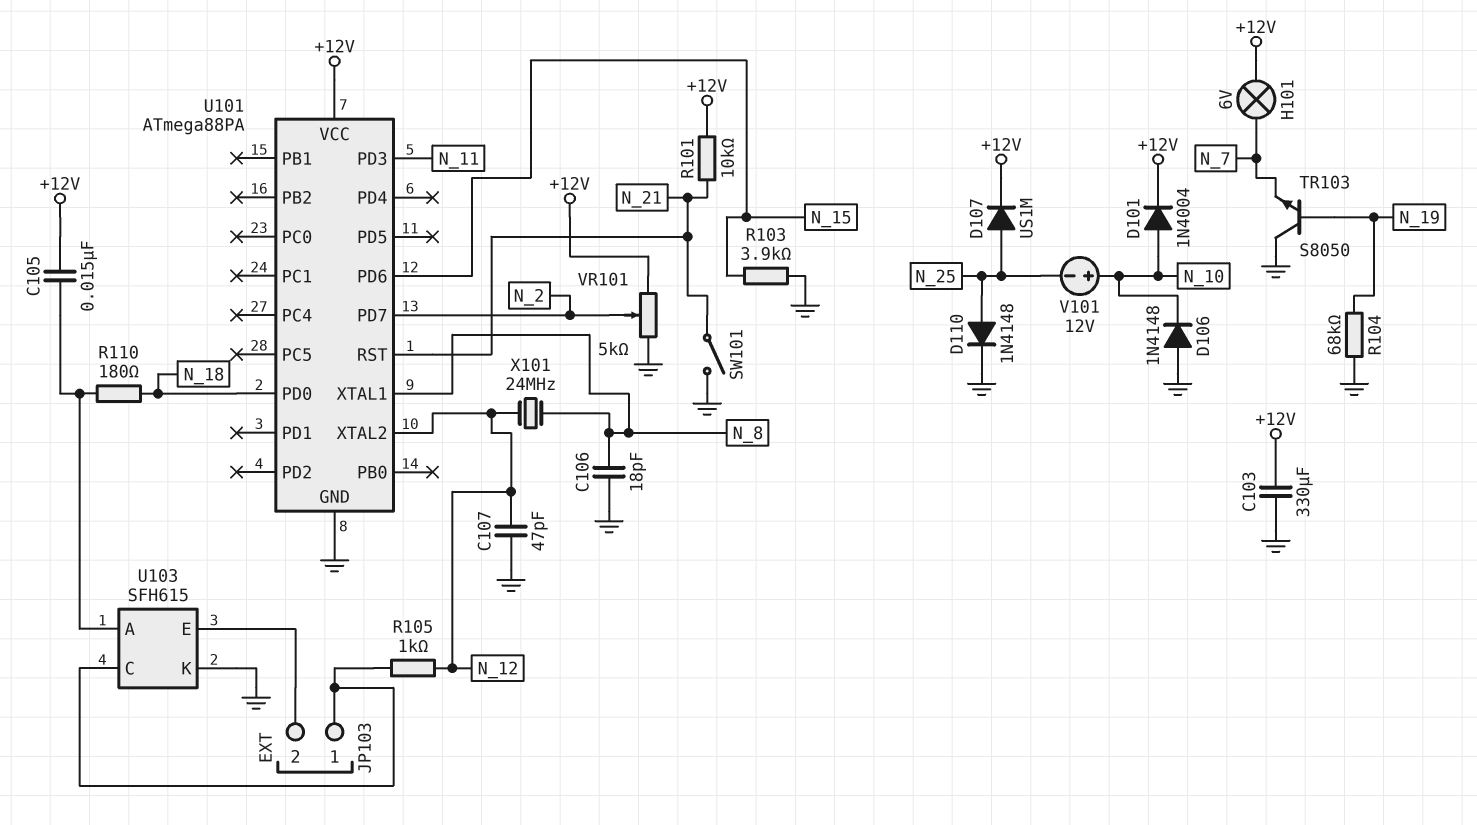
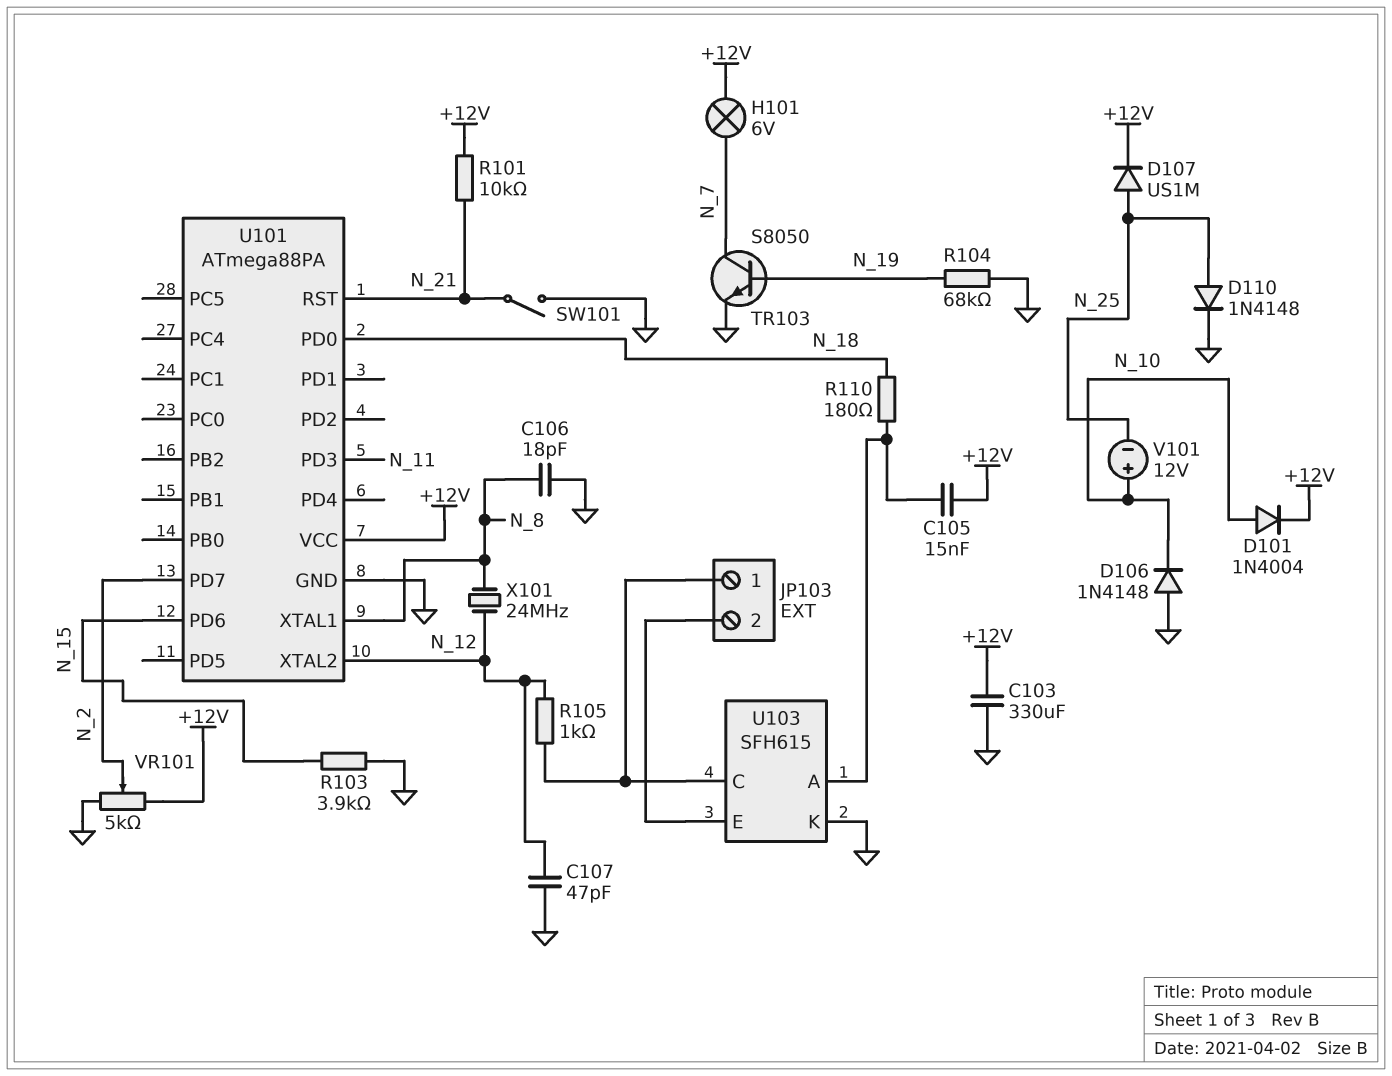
TR103: NPN S8050 (B N_19, C GND, E N_7) -> NPN S8050 (B N_19, C N_7, E GND)

